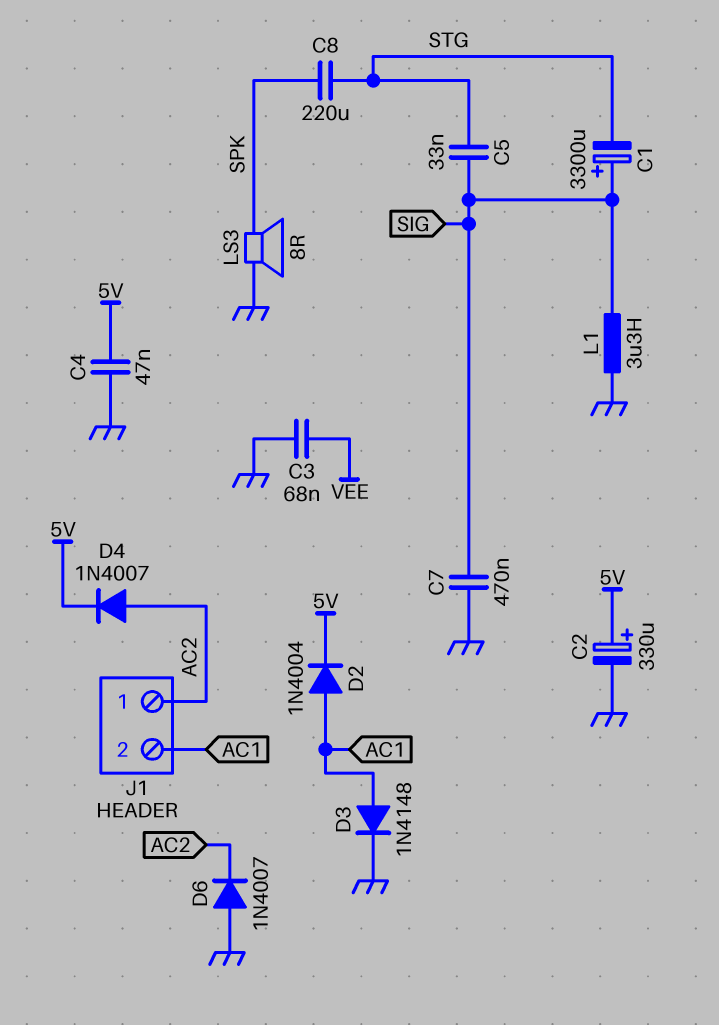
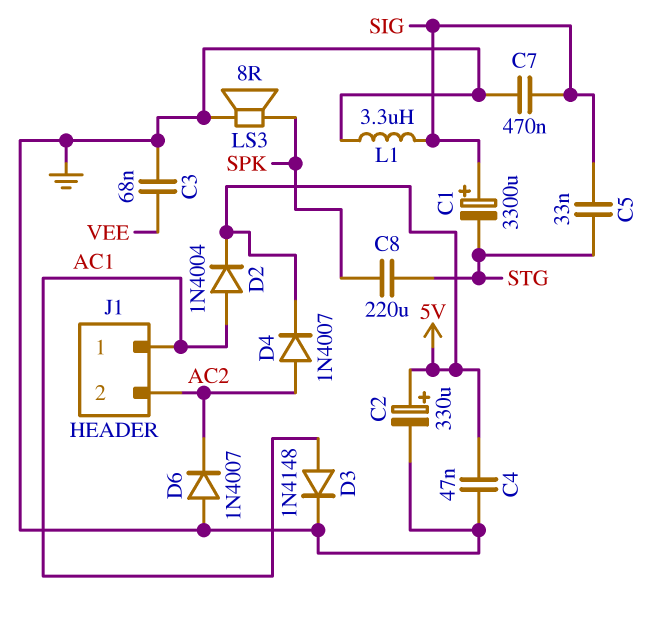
J1 pin 1: AC2 -> AC1
J1 pin 2: AC1 -> AC2

